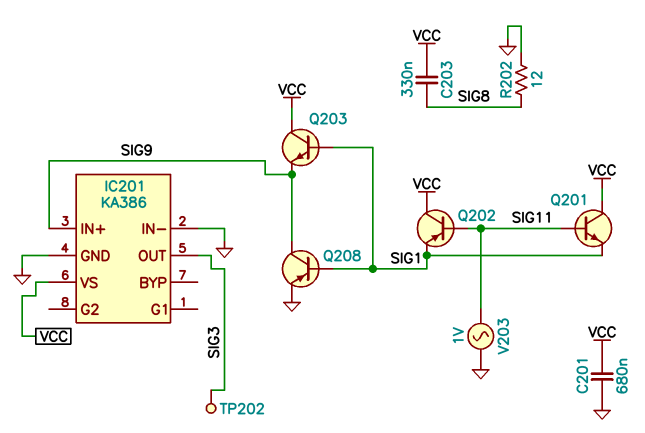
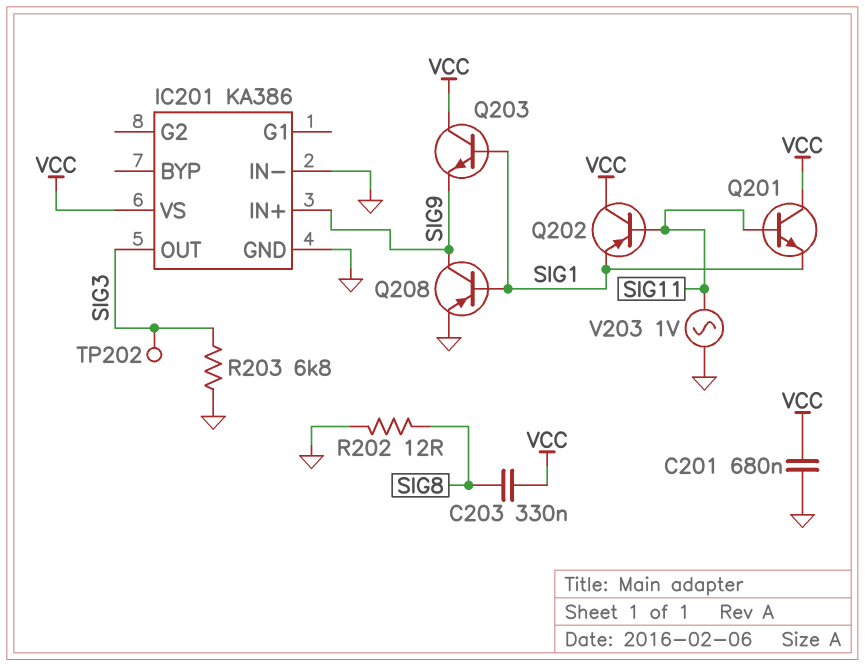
R203: none -> 6.8k (GND, SIG3)

